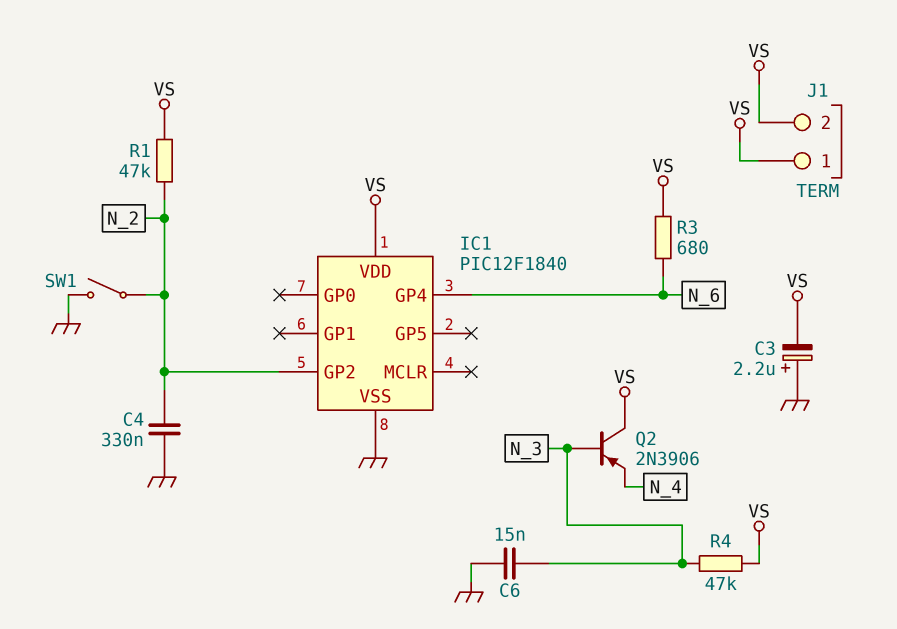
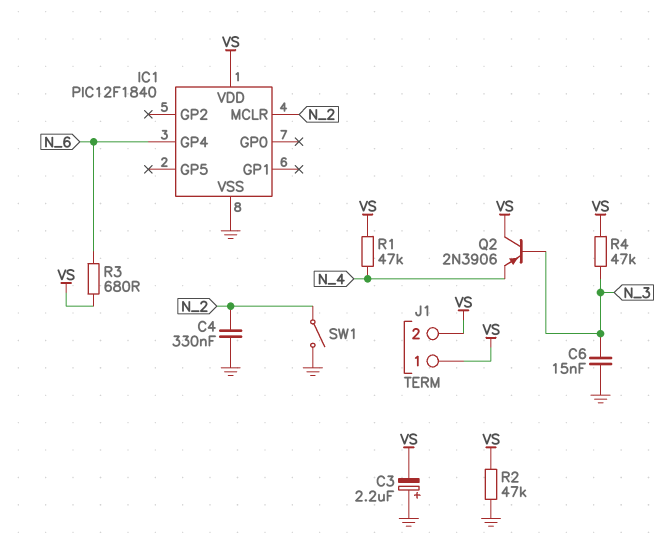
IC1 pin GP2: N_2 -> none
IC1 pin MCLR: none -> N_2
R1: 47k (N_2, VS) -> 47k (N_4, VS)
R2: none -> 47k (GND, VS)

